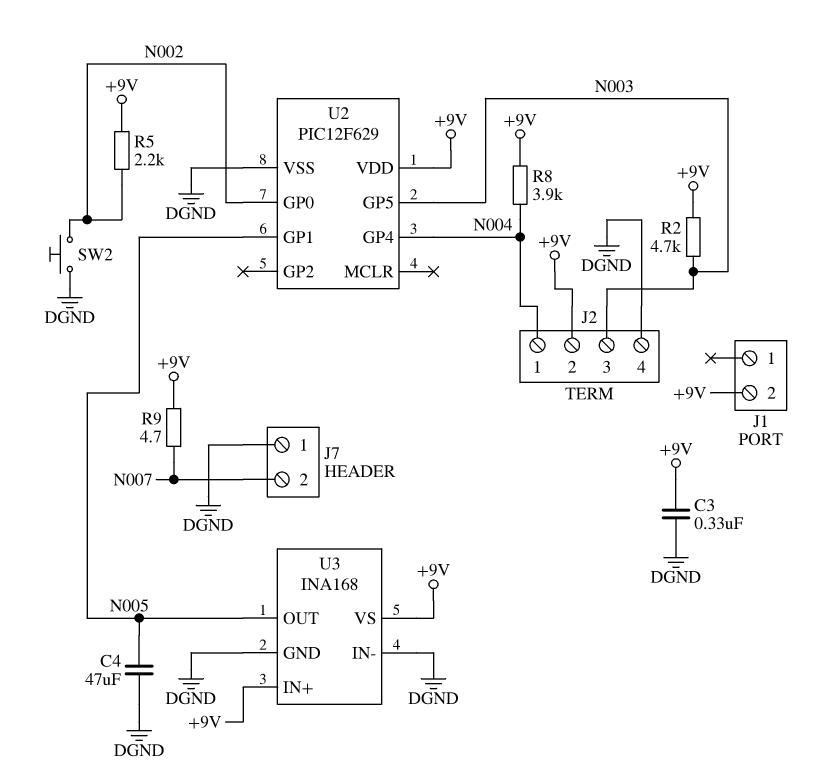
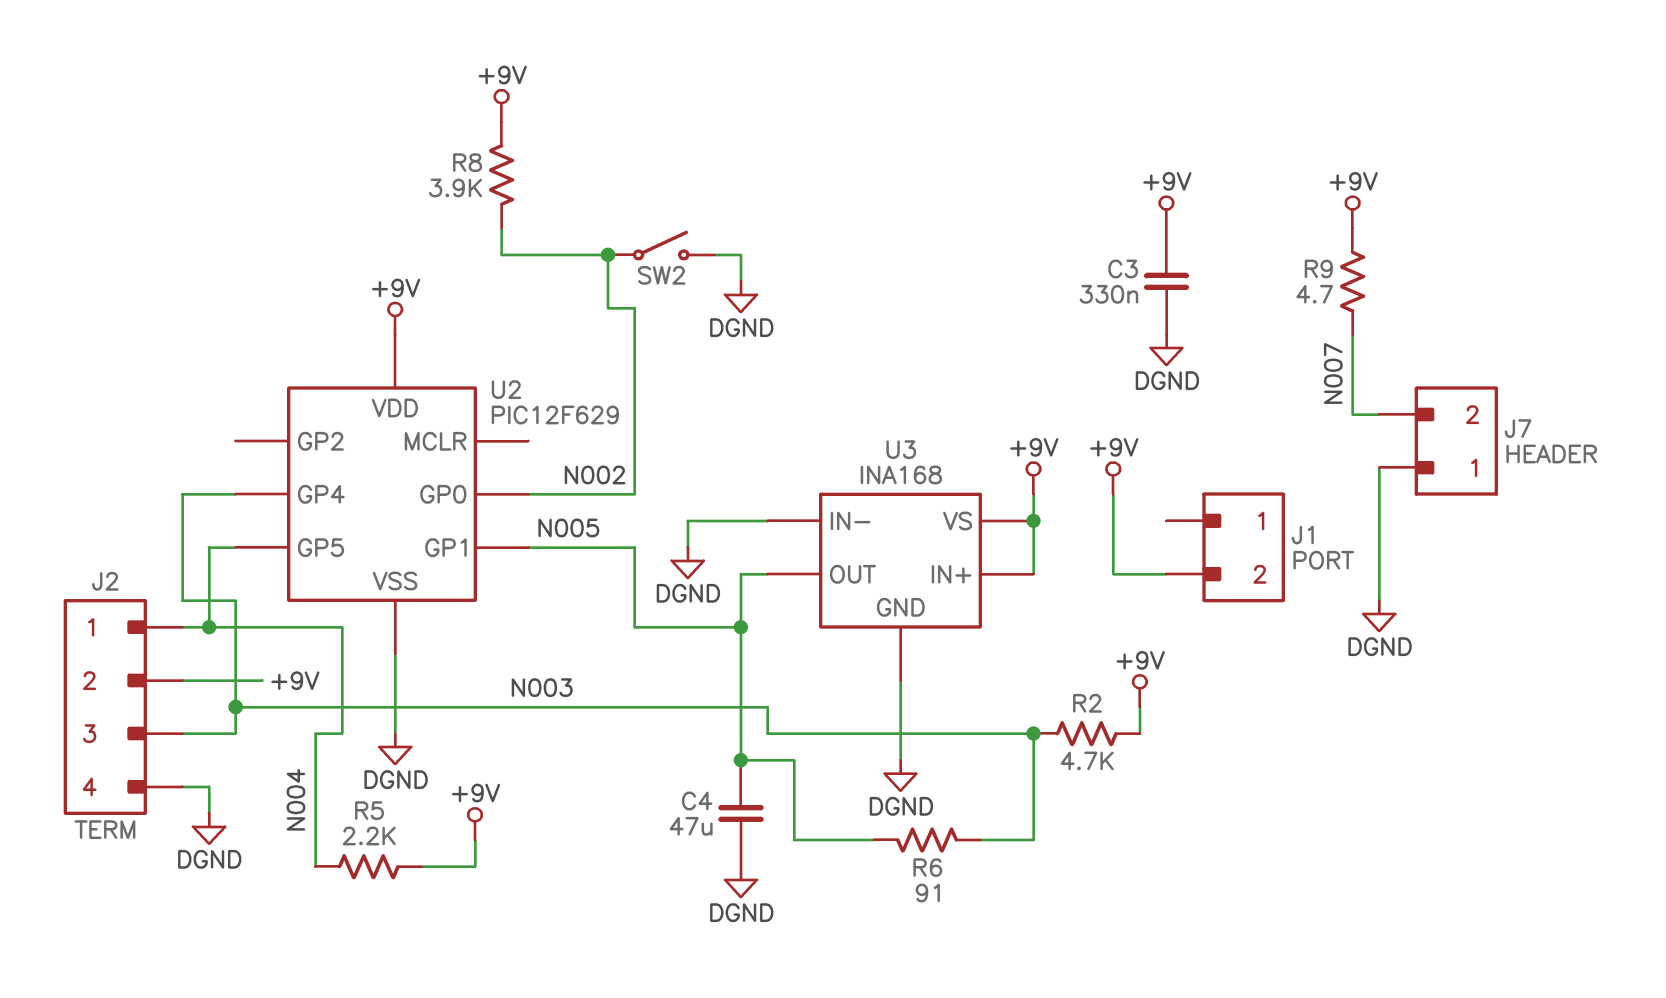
R5: 2.2k (+9V, N002) -> 2.2k (+9V, N004)
R6: none -> 91 (N003, N005)
R8: 3.9k (+9V, N004) -> 3.9k (+9V, N002)
SW2: button (DGND, N002) -> switch (DGND, N002)
U2 pin GP4: N004 -> N003
U2 pin GP5: N003 -> N004

